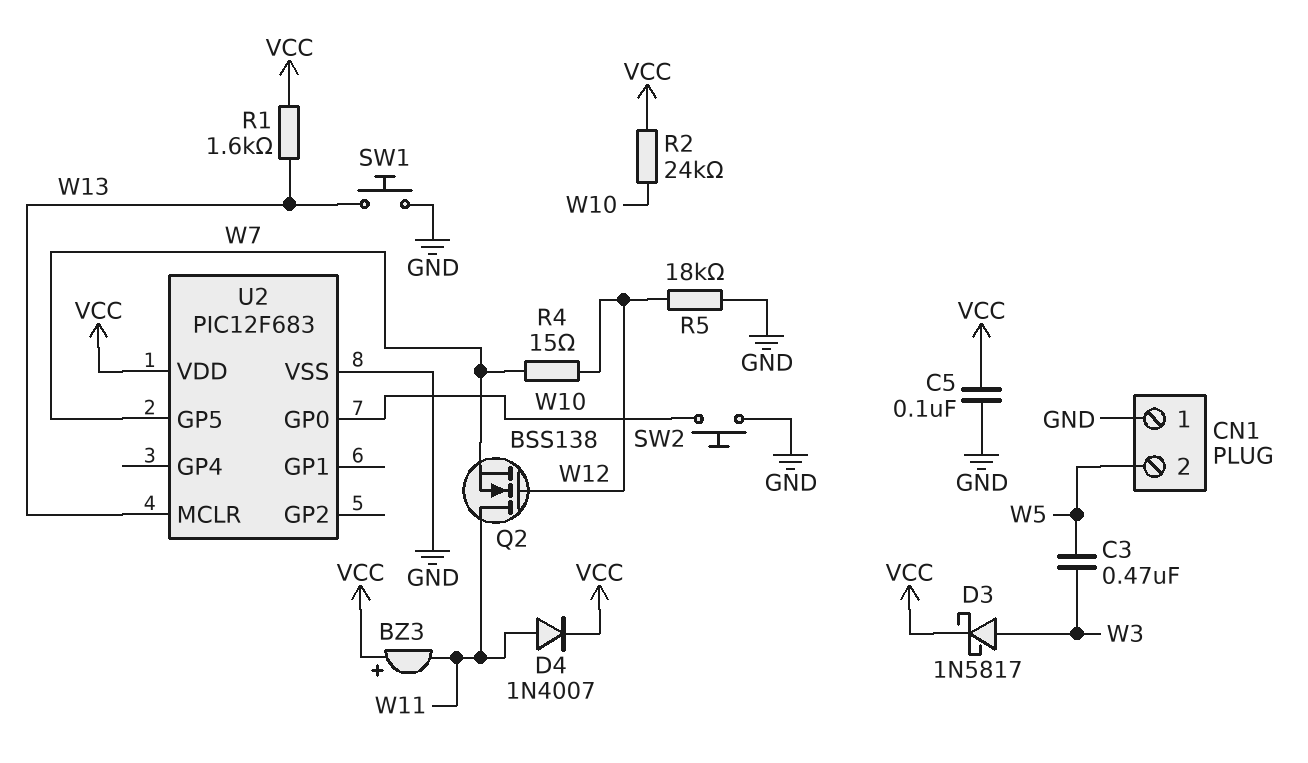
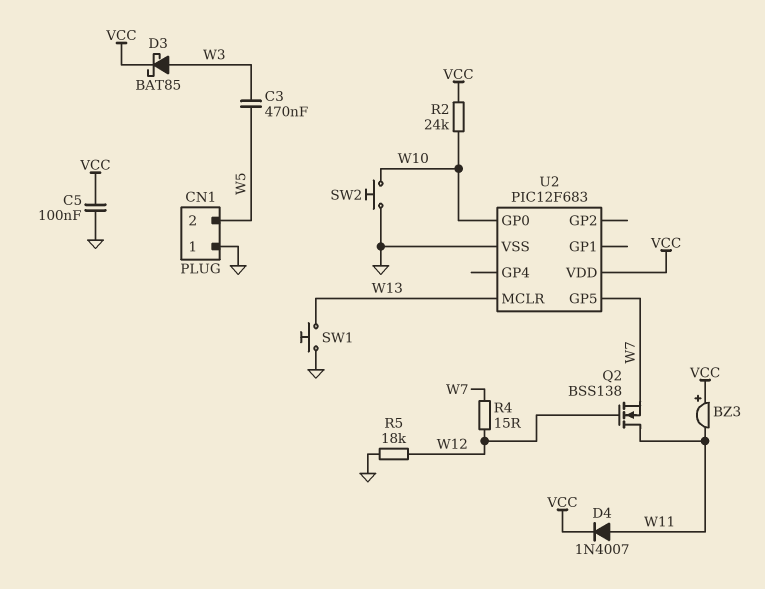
D3: schottky 1N5817 (A W3, K VCC) -> schottky BAT85 (A W3, K VCC)
R1: 1.6k (VCC, W13) -> none

